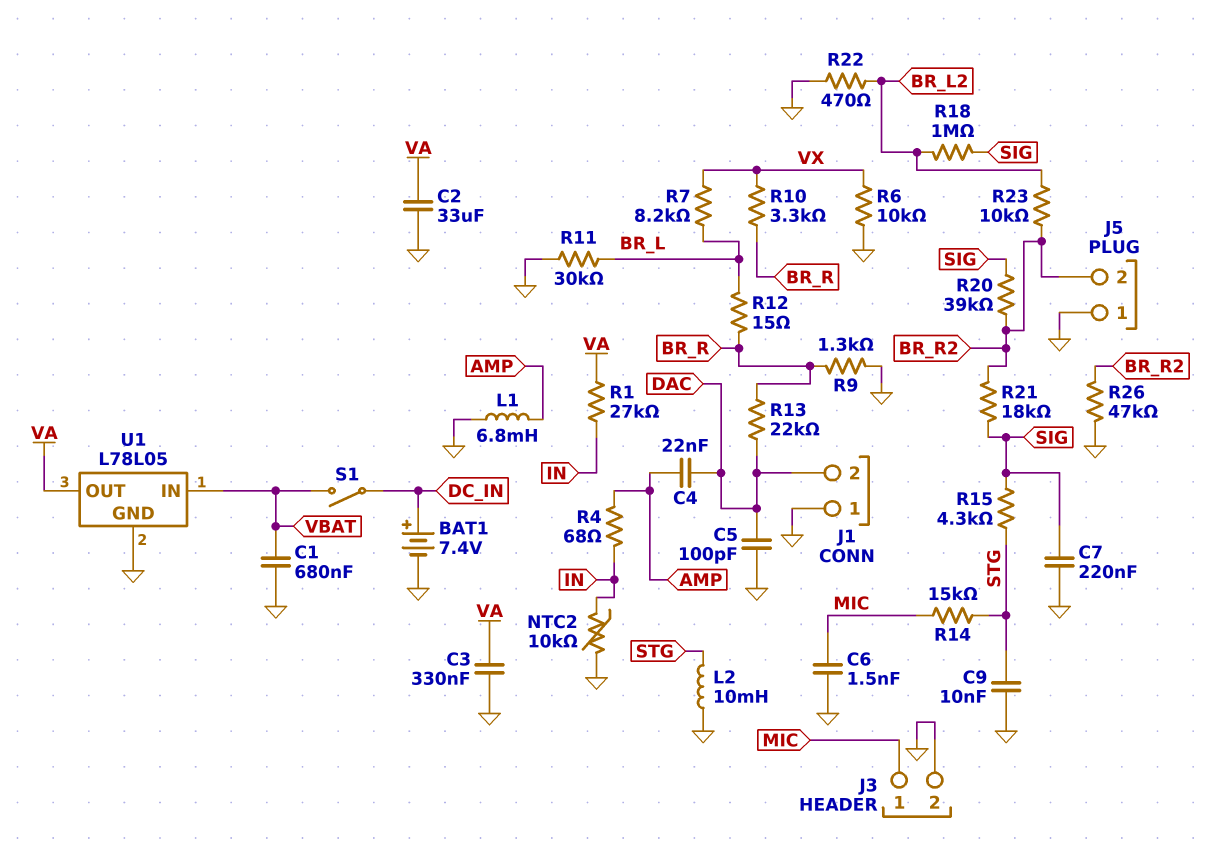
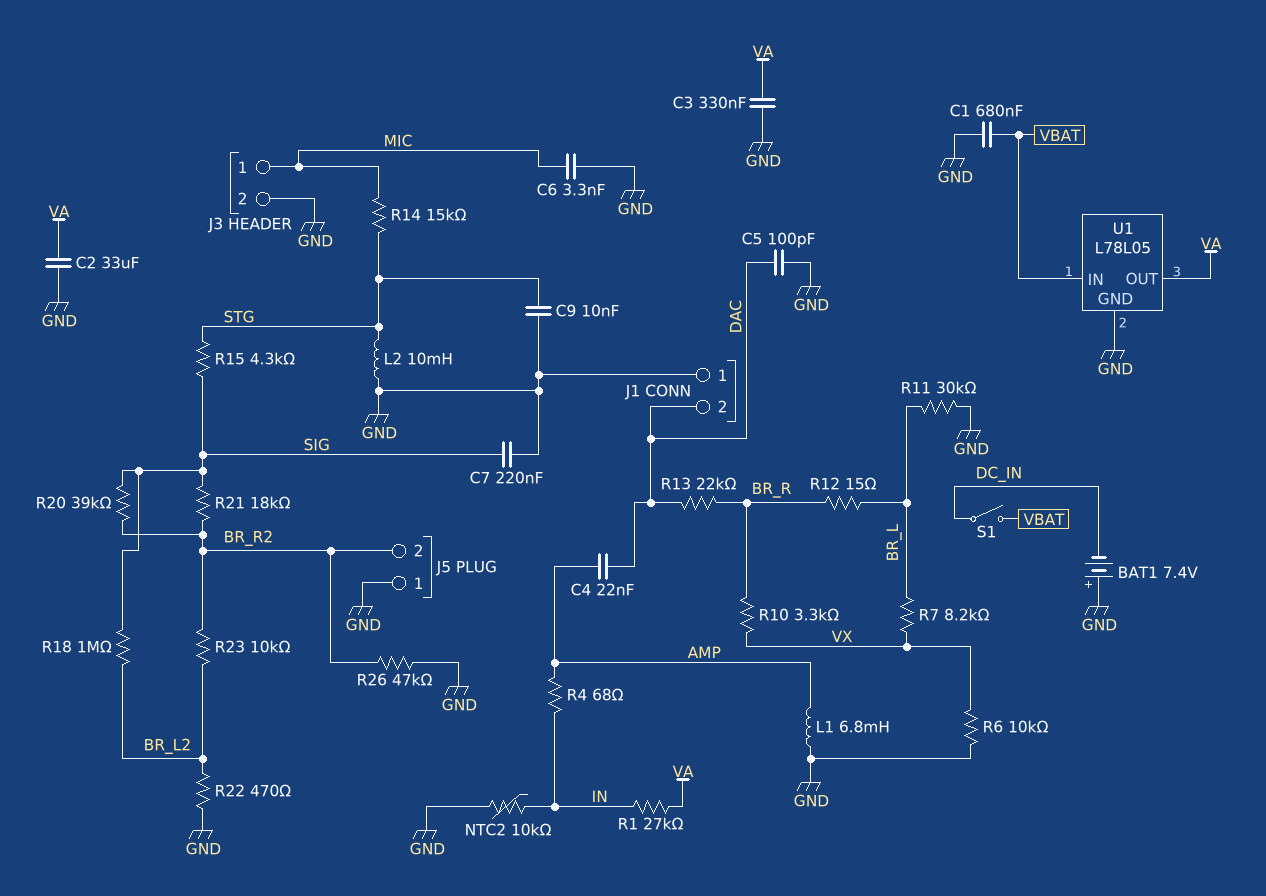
BAT1: 7.4V (plus DC_IN, minus GND) -> 7.4V (plus GND, minus DC_IN)
C6: 1.5nF (GND, MIC) -> 3.3nF (GND, MIC)
R9: 1.3k (BR_R, GND) -> none

